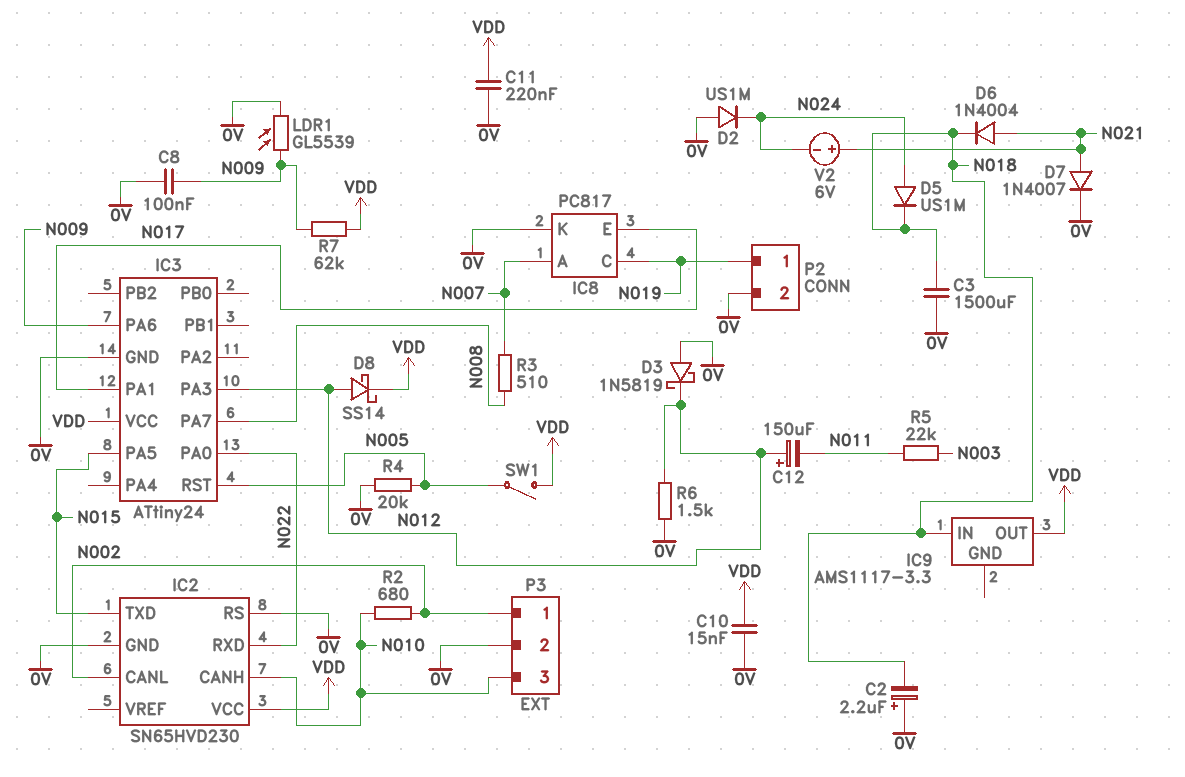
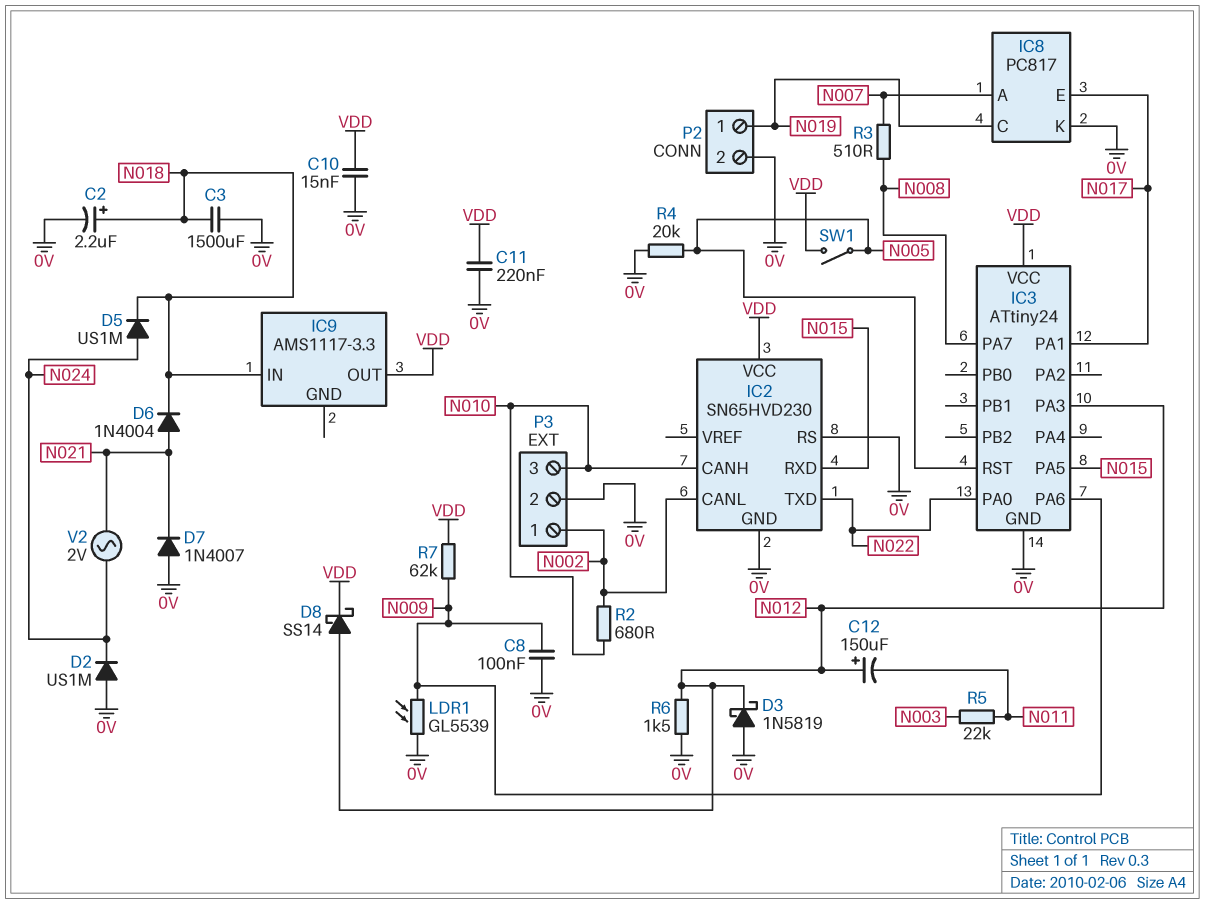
C2: 2.2uF (plus 0V, minus N018) -> 2.2uF (plus N018, minus 0V)
D7: diode 1N4007 (A N021, K 0V) -> diode 1N4007 (A 0V, K N021)
IC2 pin RXD: N022 -> N015
IC2 pin TXD: N015 -> N022
V2: 6V (plus N021, minus N024) -> AC 2V (N021, N024)

